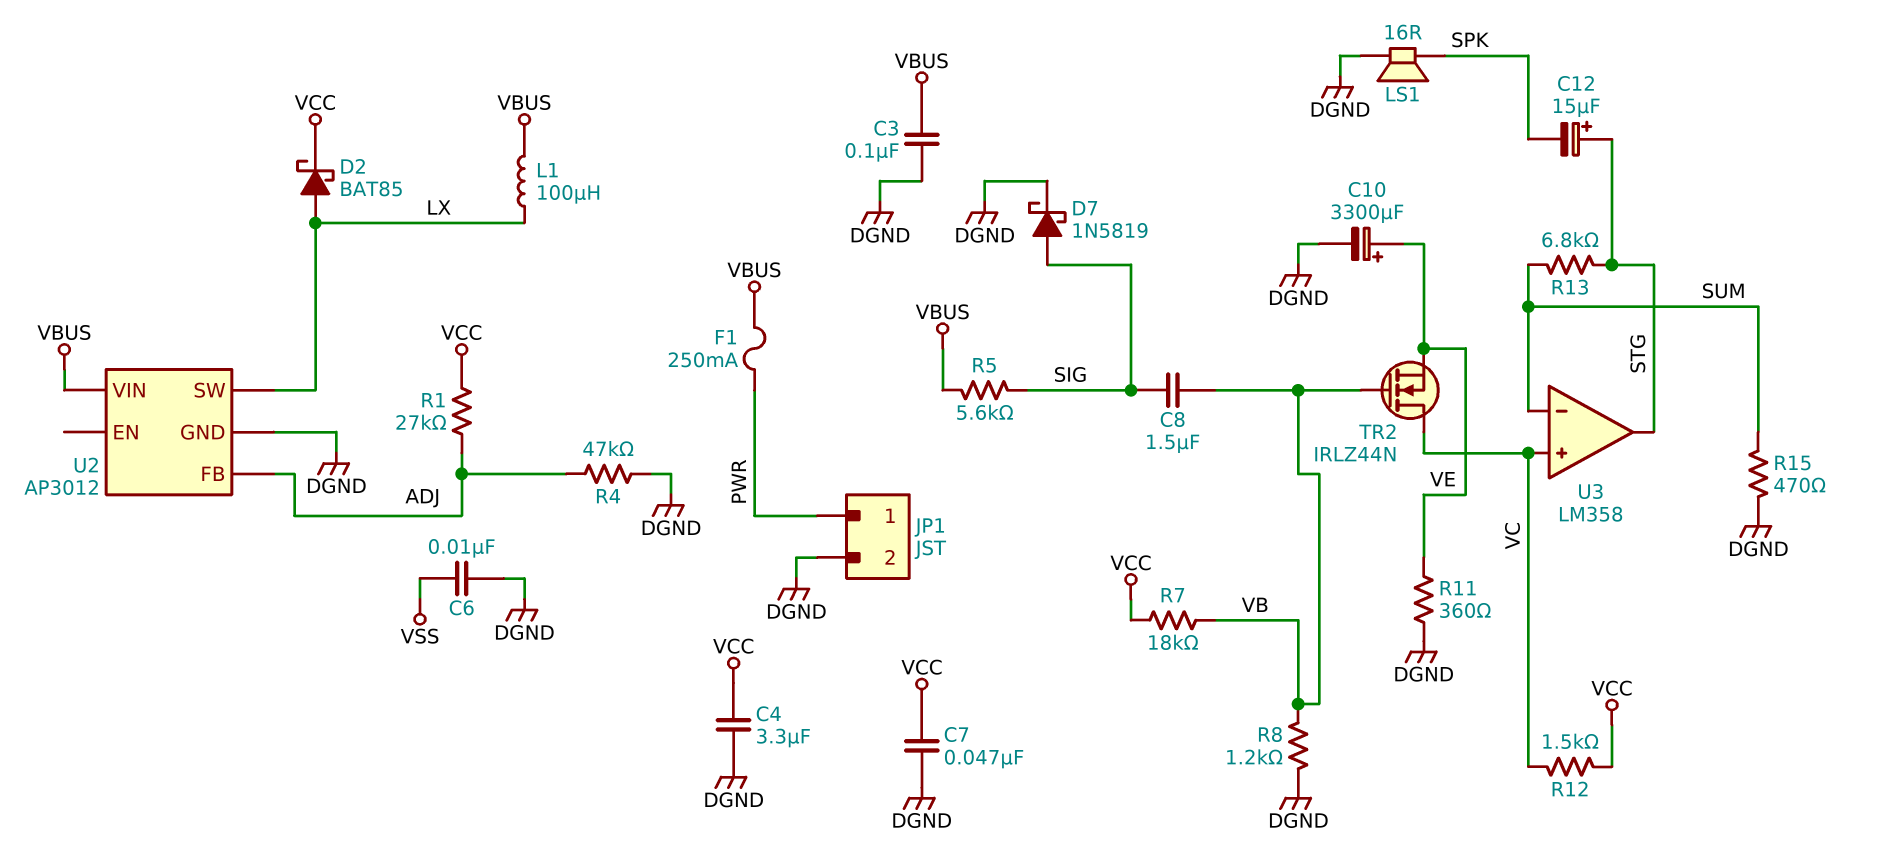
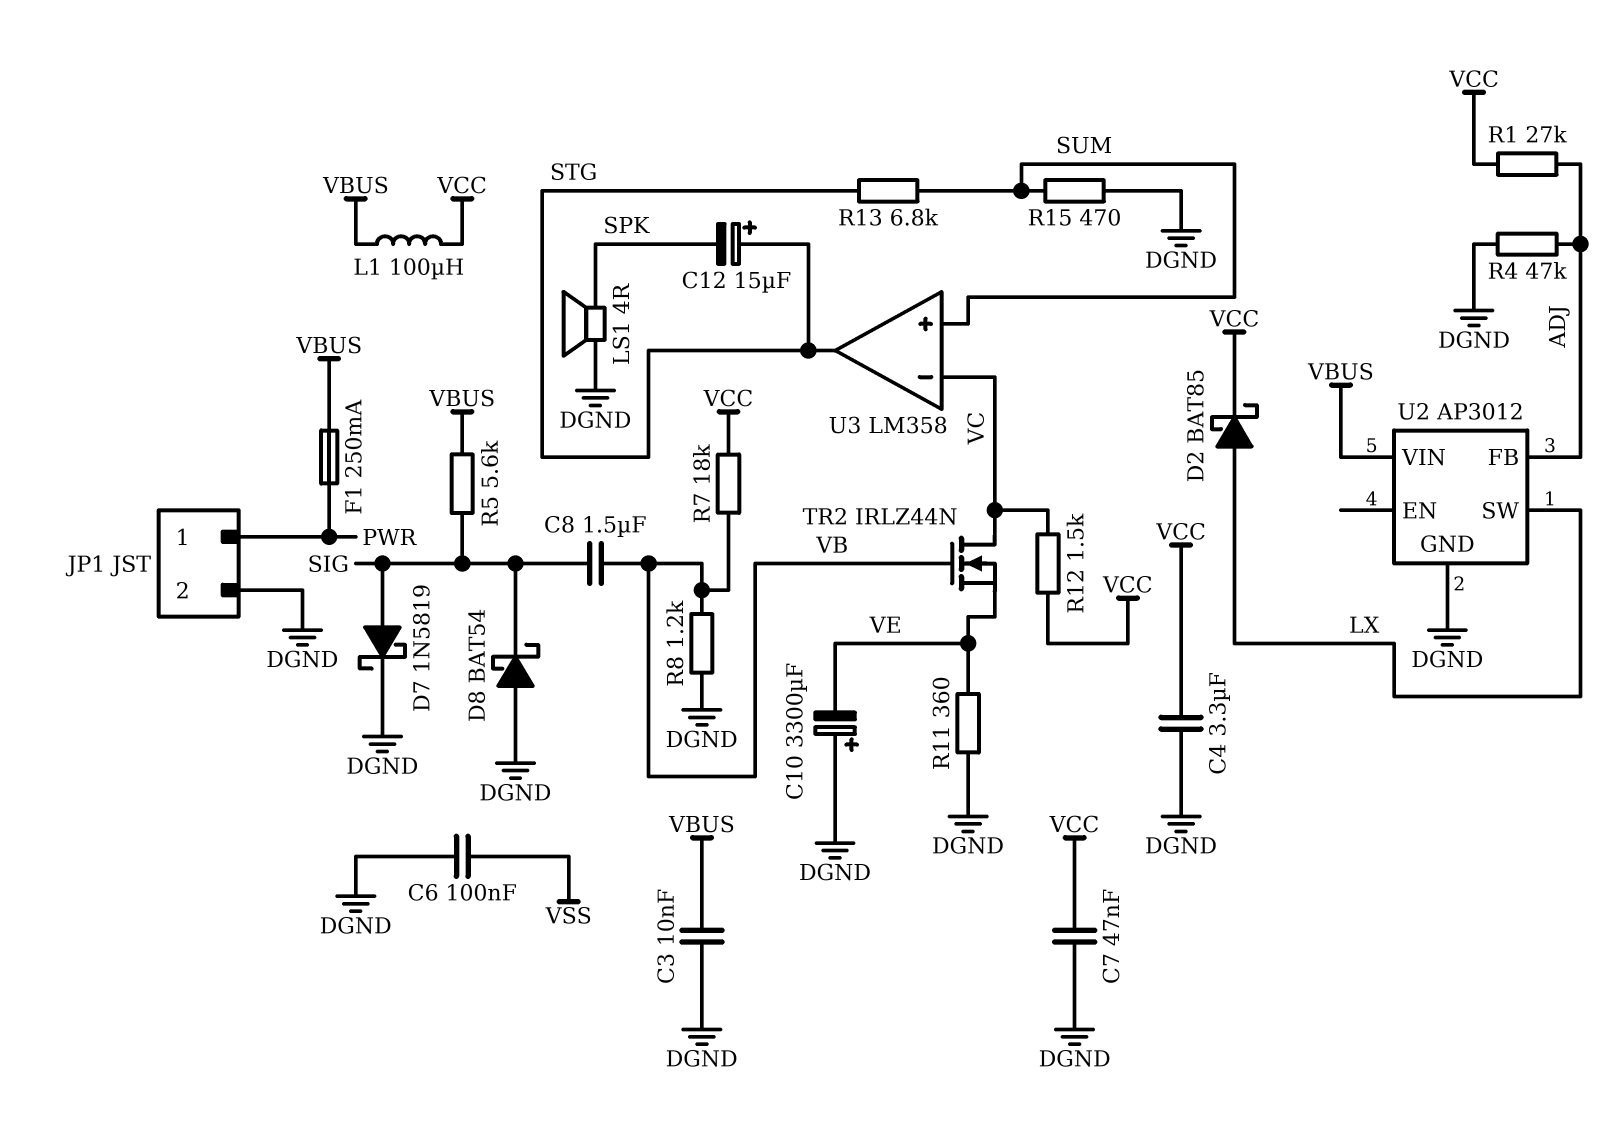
C3: 100nF (DGND, VBUS) -> 10nF (DGND, VBUS)
C6: 10nF (DGND, VSS) -> 100nF (DGND, VSS)
C10: 3300uF (plus VE, minus DGND) -> 3300uF (plus DGND, minus VE)
D8: none -> schottky BAT54 (A DGND, K SIG)
L1: 100uH (LX, VBUS) -> 100uH (VBUS, VCC)
LS1: speaker 16R (DGND, SPK) -> speaker 4R (DGND, SPK)
U3 pin in+: VC -> SUM
U3 pin in-: SUM -> VC

